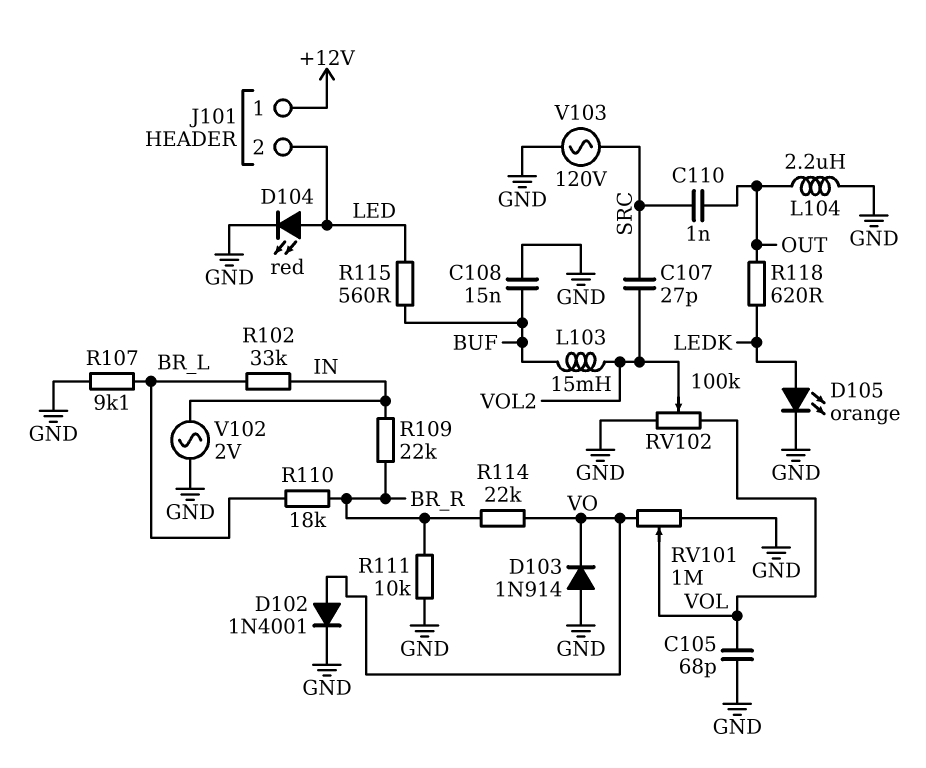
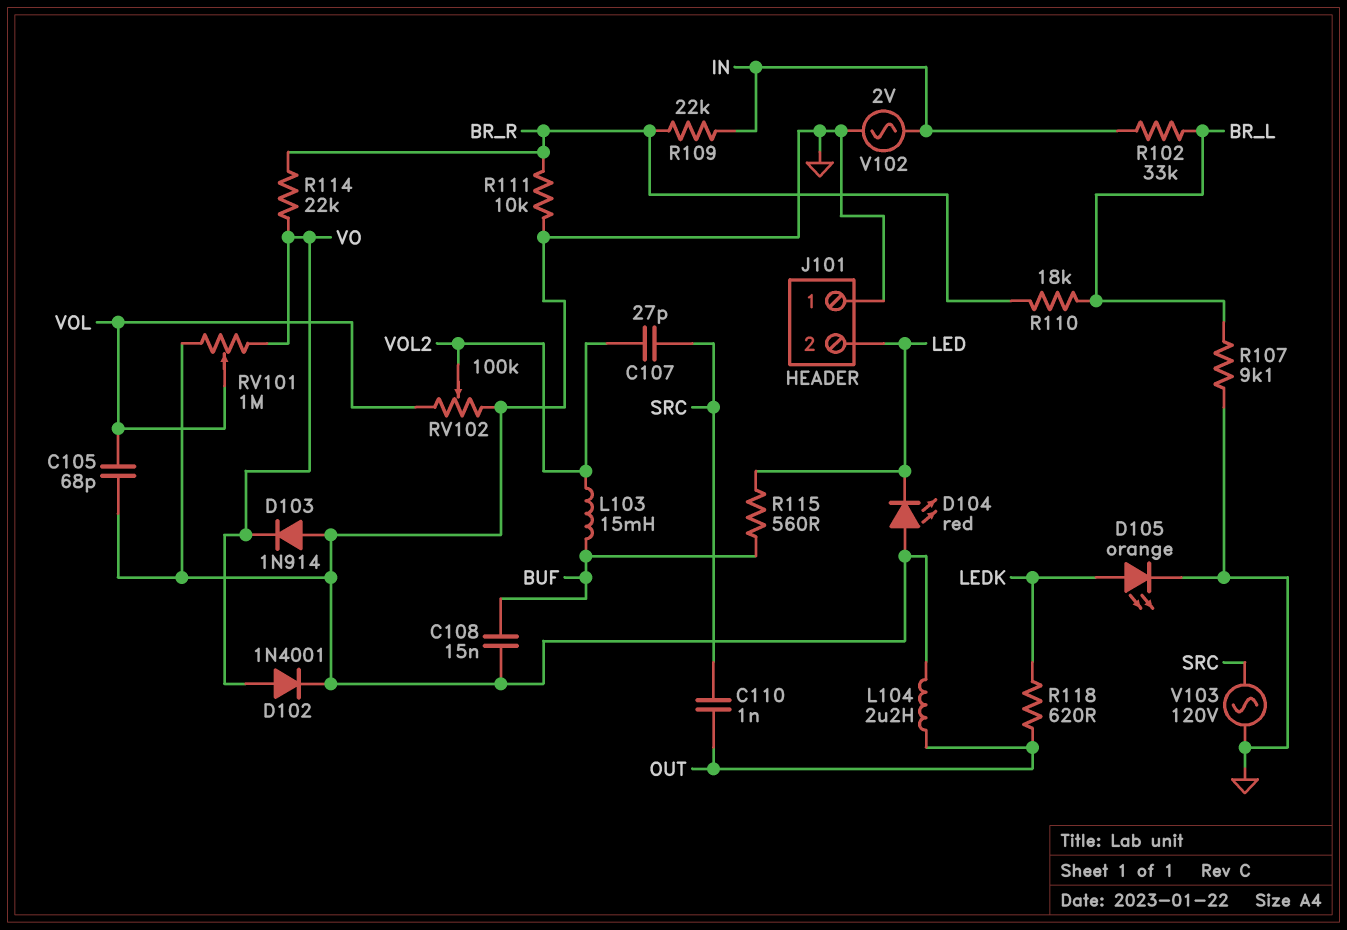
D104: LED red (A LED, K GND) -> LED red (A GND, K LED)
J101 pin 1: +12V -> GND

